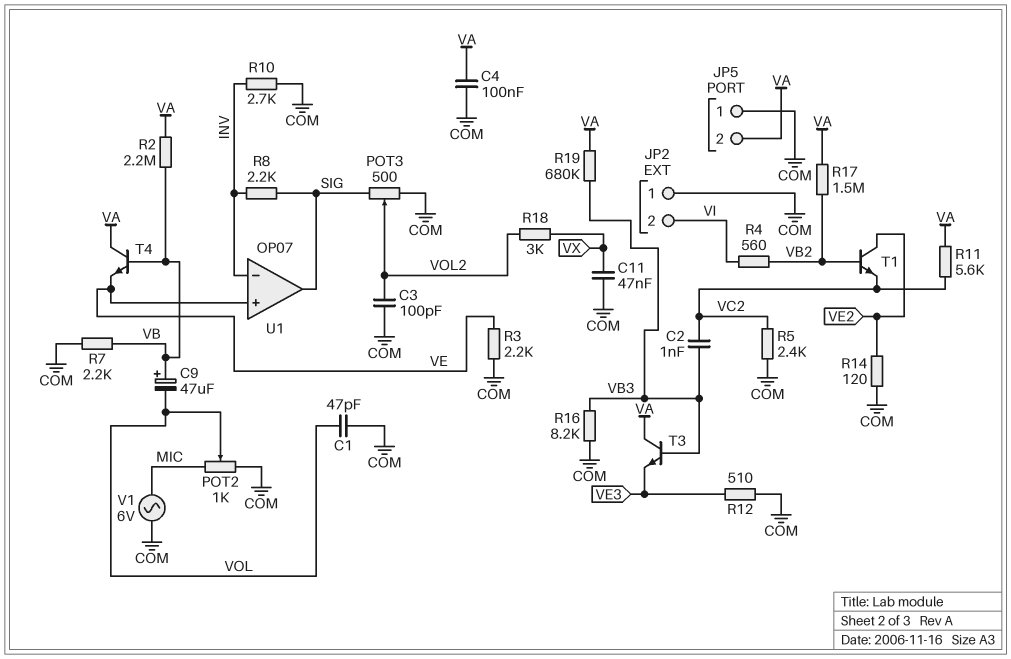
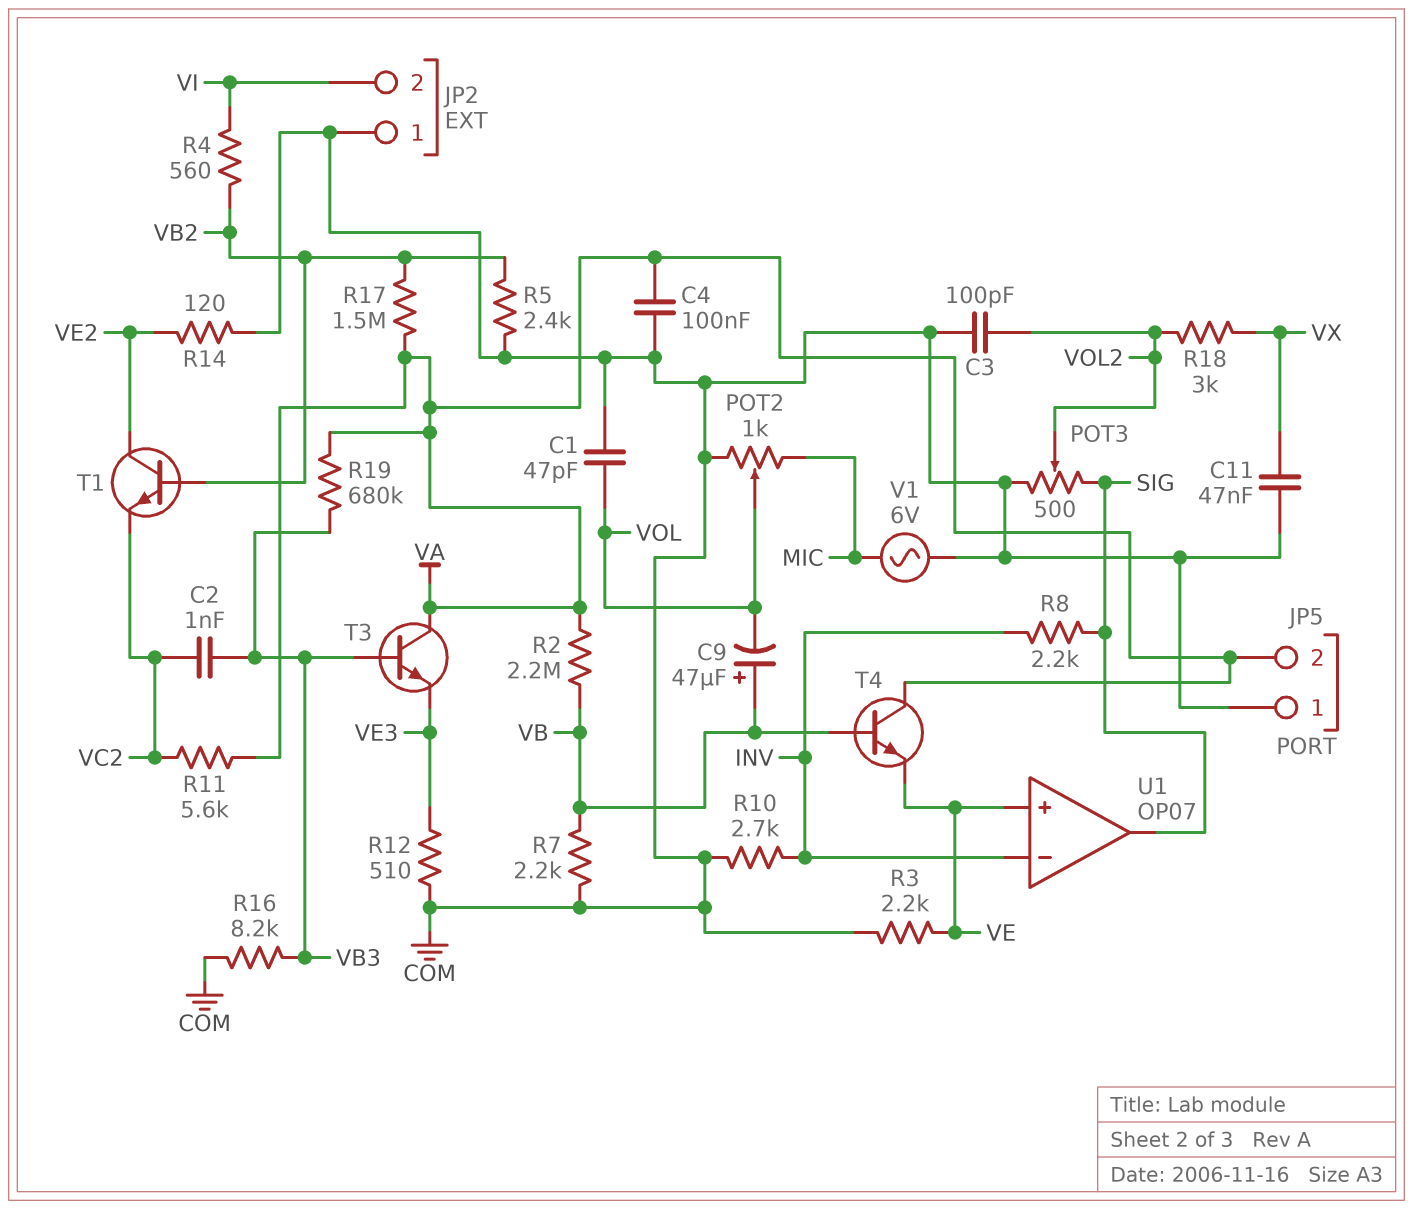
R5: 2.4k (COM, VC2) -> 2.4k (COM, VB2)

